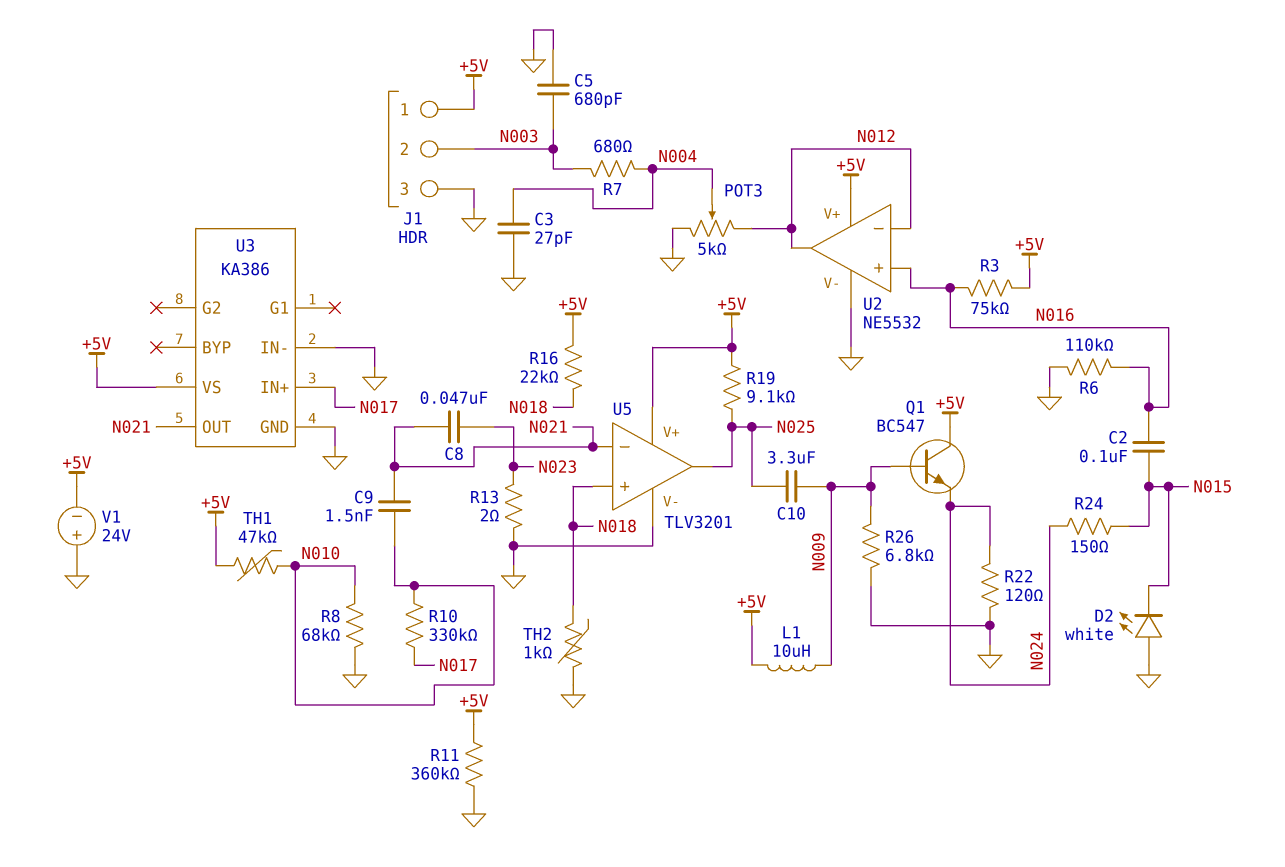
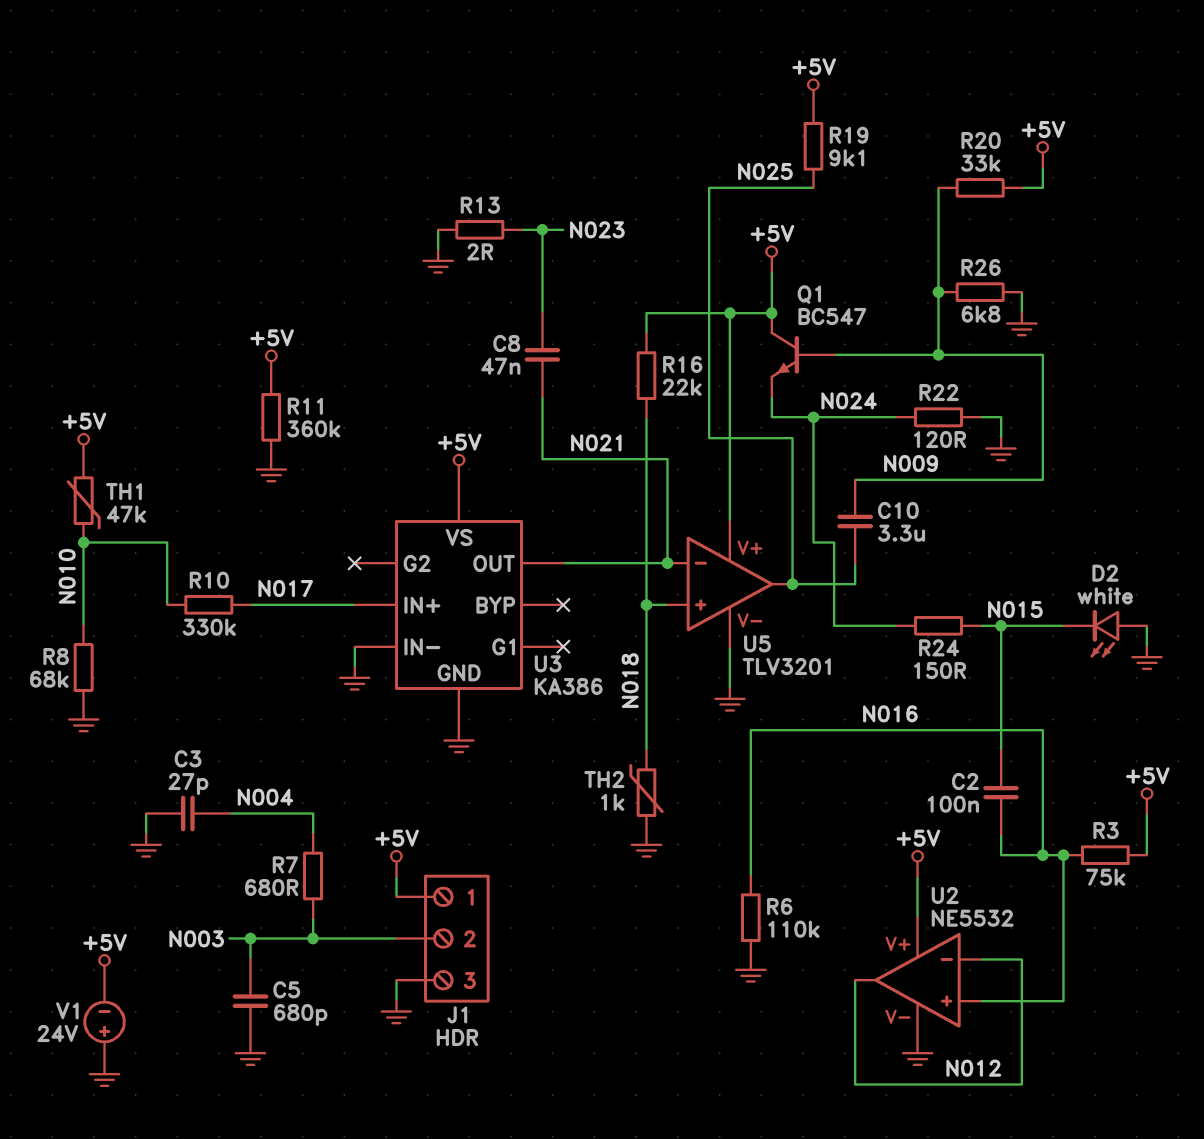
C9: 1.5nF (N010, N021) -> none
L1: 10uH (+5V, N009) -> none
POT3: 5k (GND, N012, wiper N004) -> none
R20: none -> 33k (+5V, N009)

